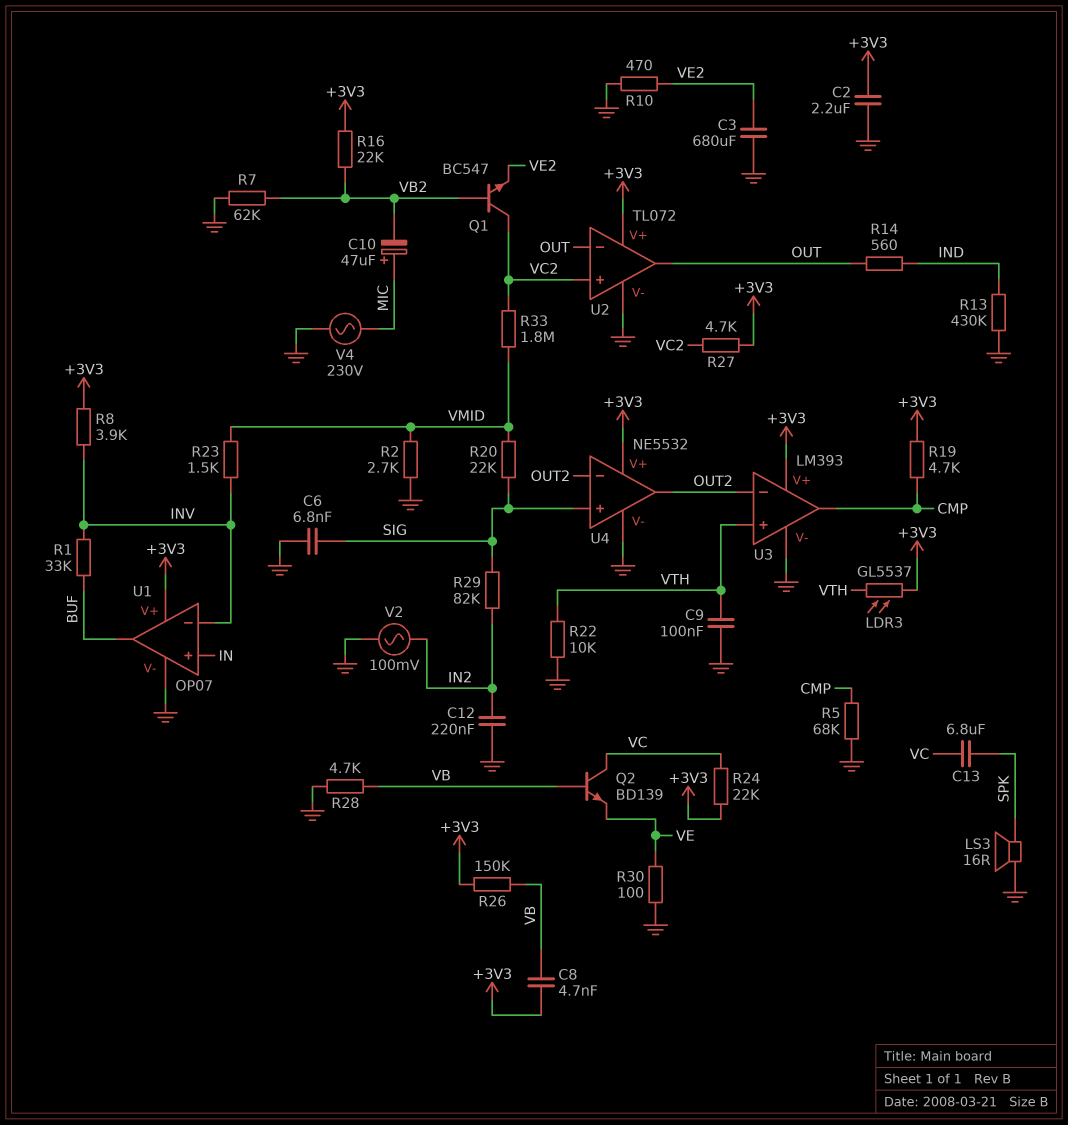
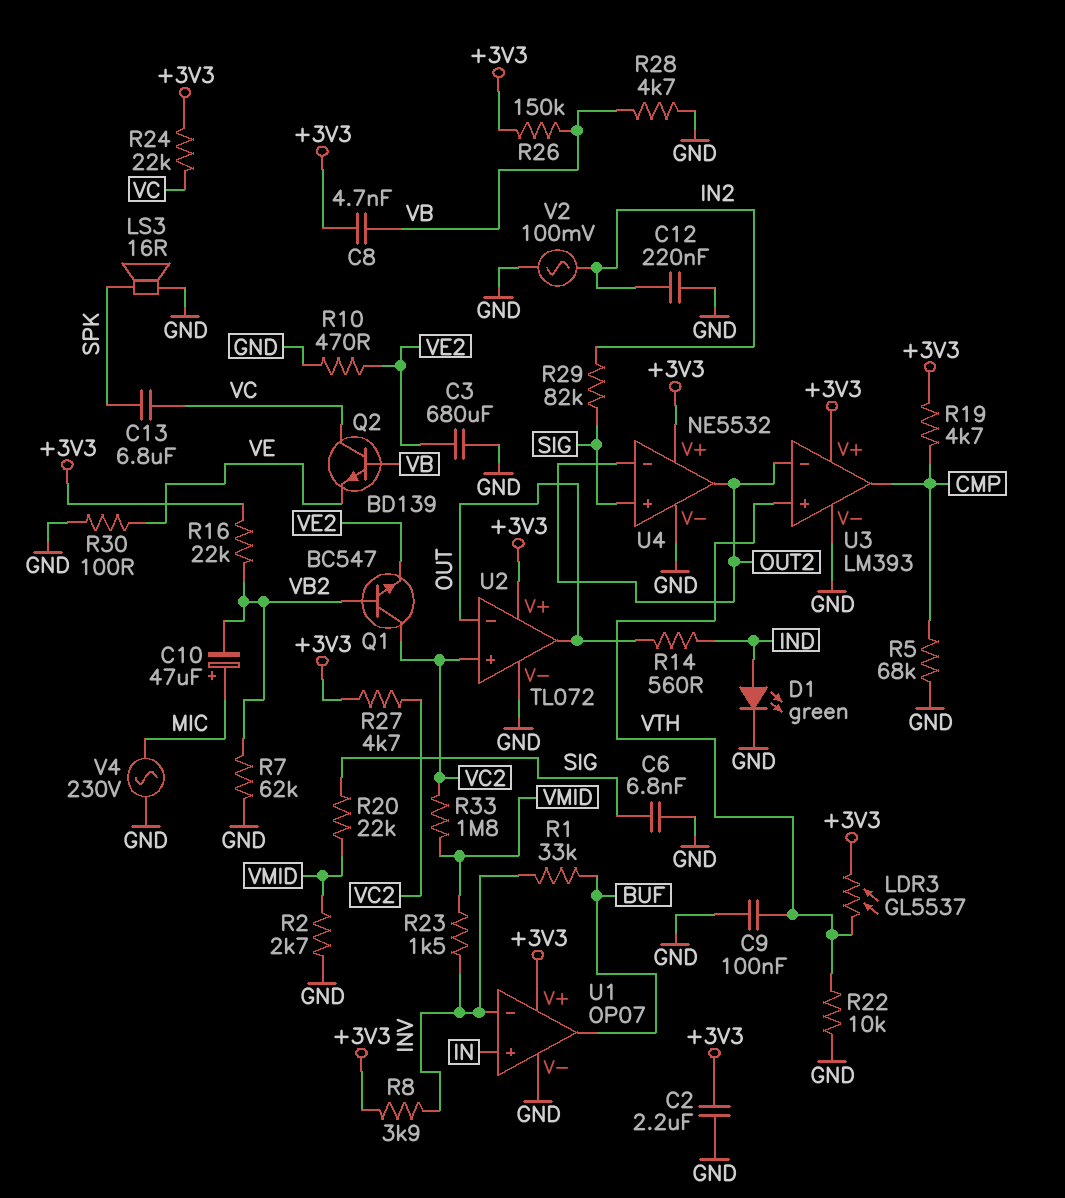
D1: none -> LED green (A IND, K GND)
R13: 430k (GND, IND) -> none

